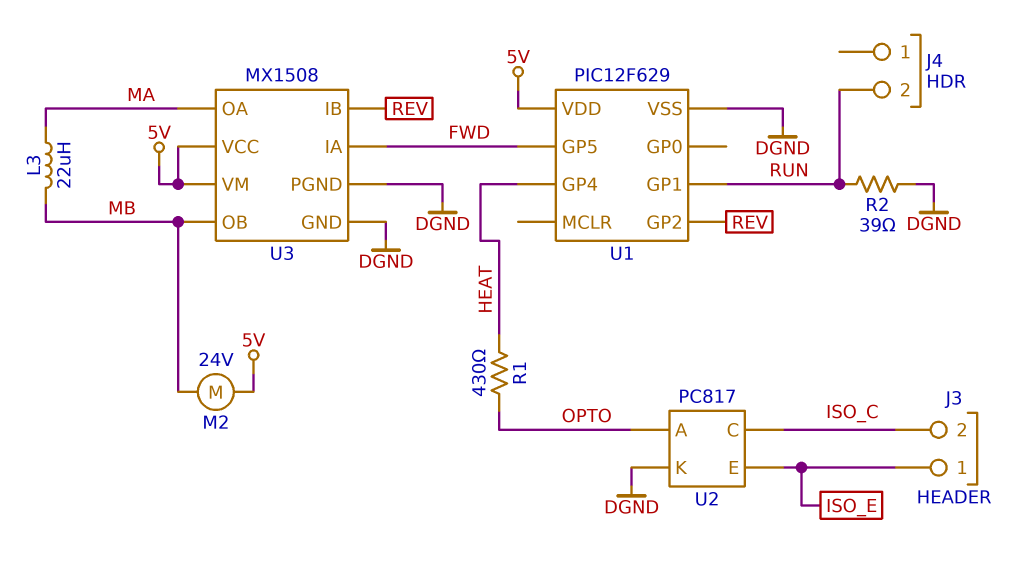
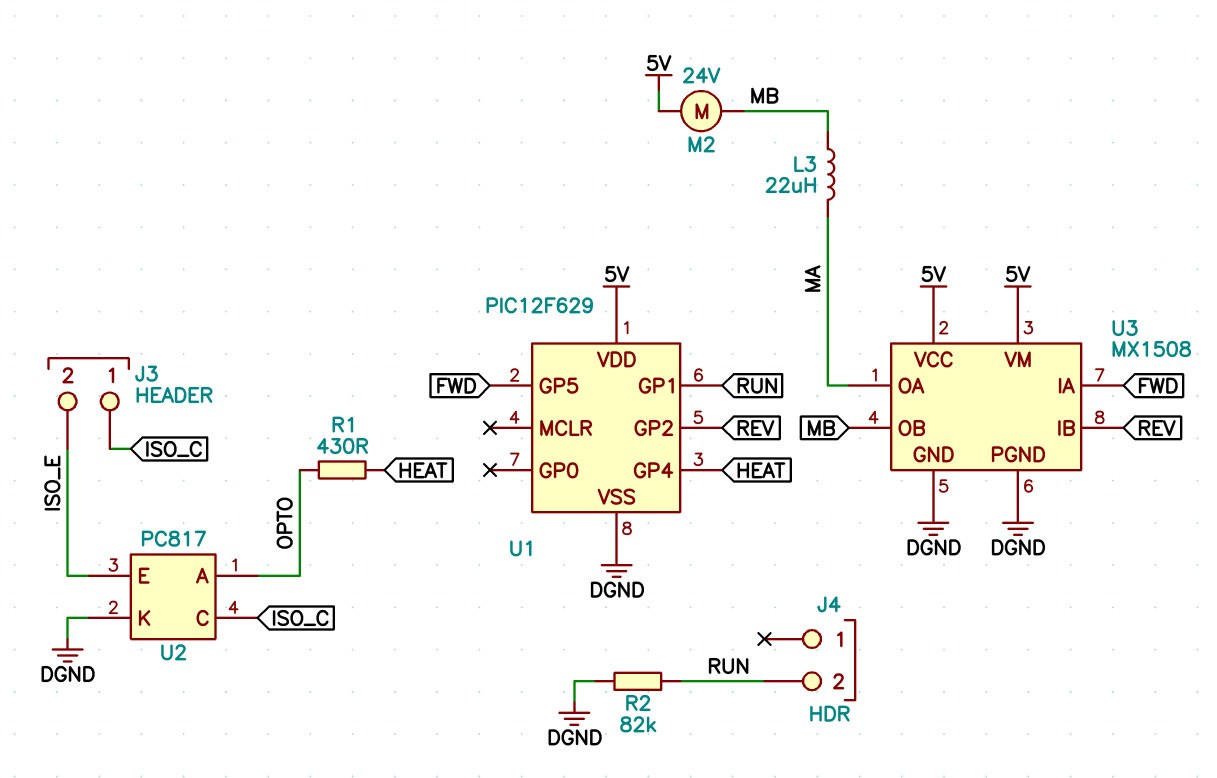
J3 pin 1: ISO_E -> ISO_C
J3 pin 2: ISO_C -> ISO_E
R2: 39 (DGND, RUN) -> 82k (DGND, RUN)

